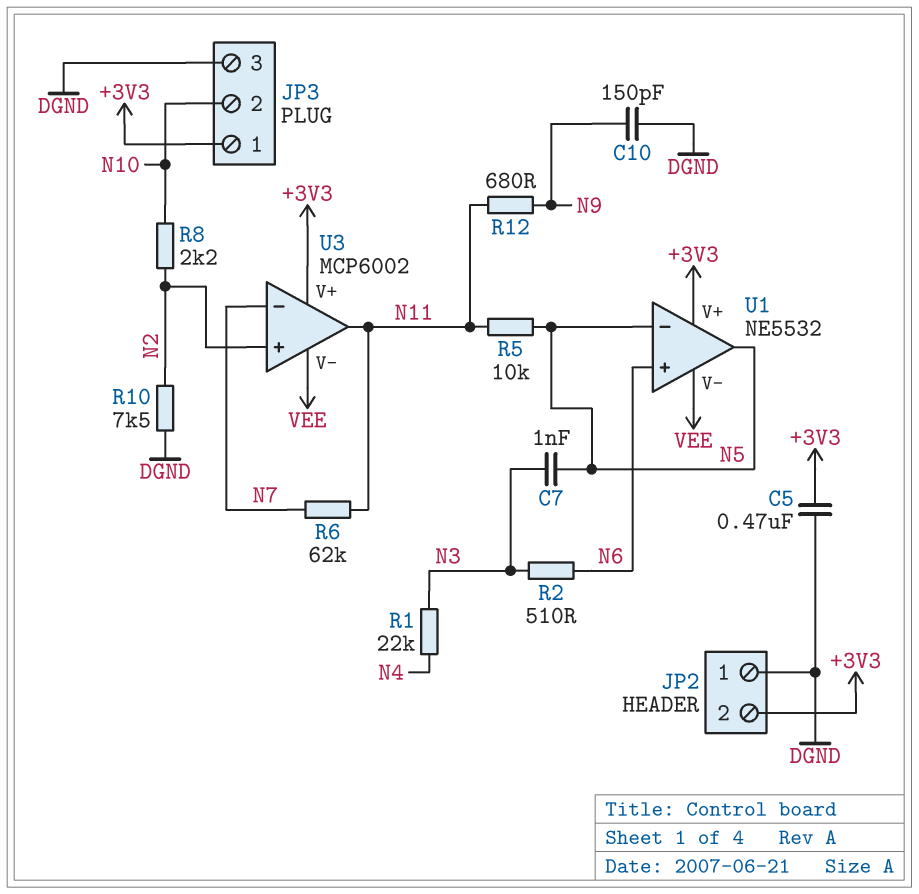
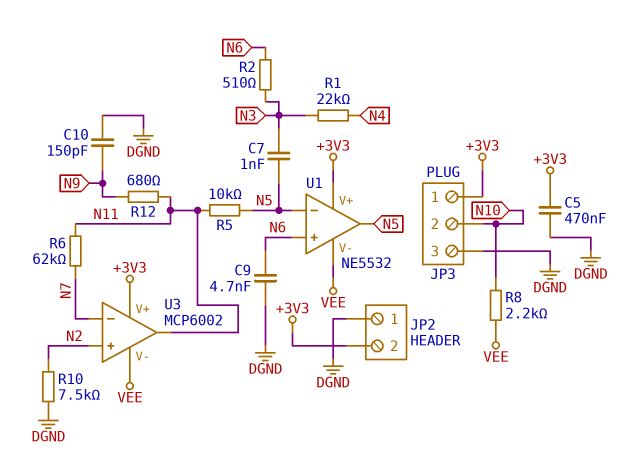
C9: none -> 4.7nF (DGND, N6)
R8: 2.2k (N2, N10) -> 2.2k (N10, VEE)

